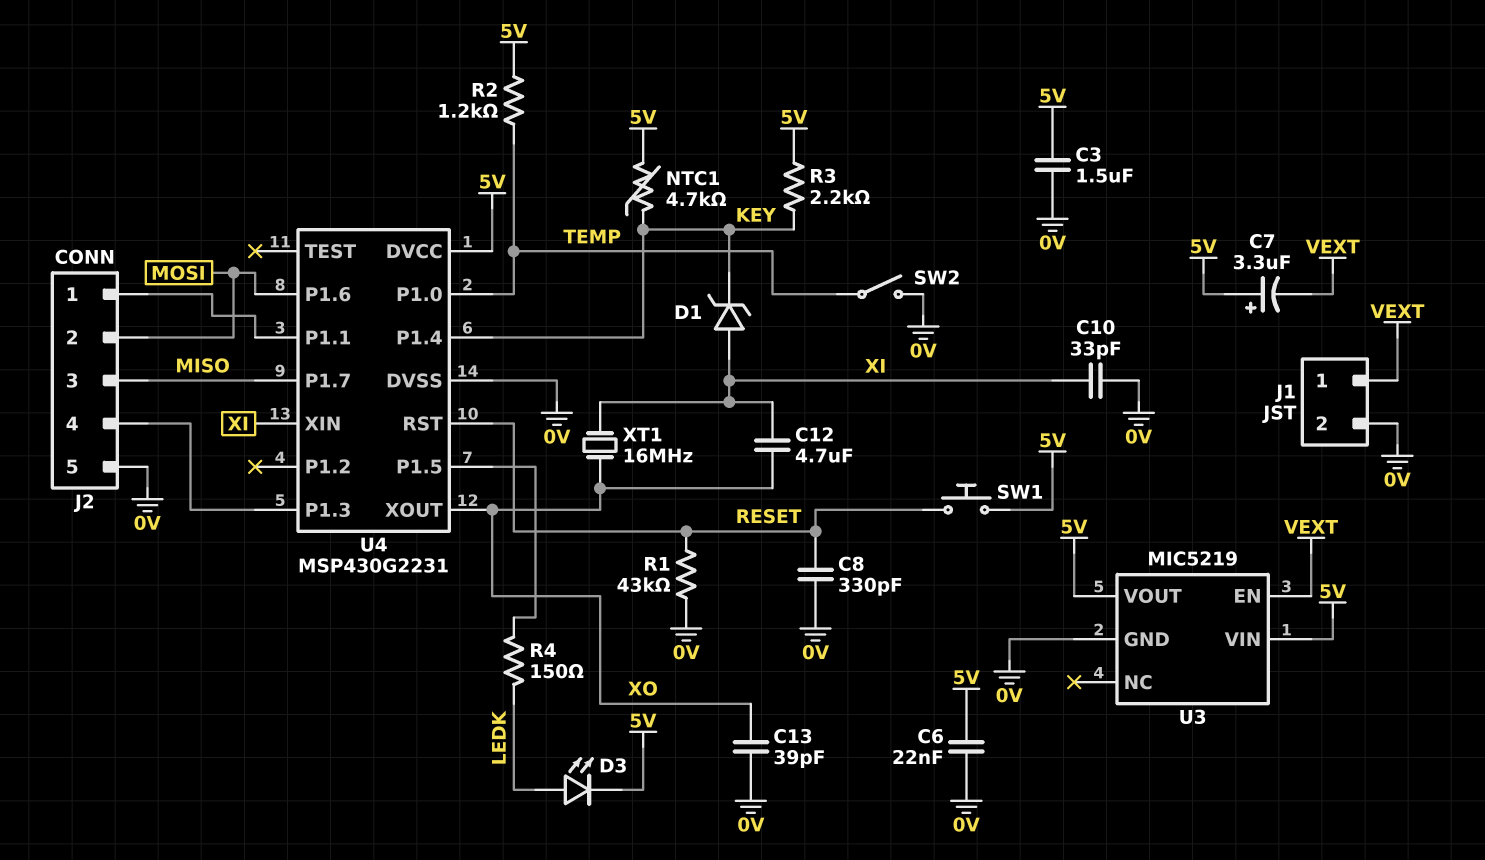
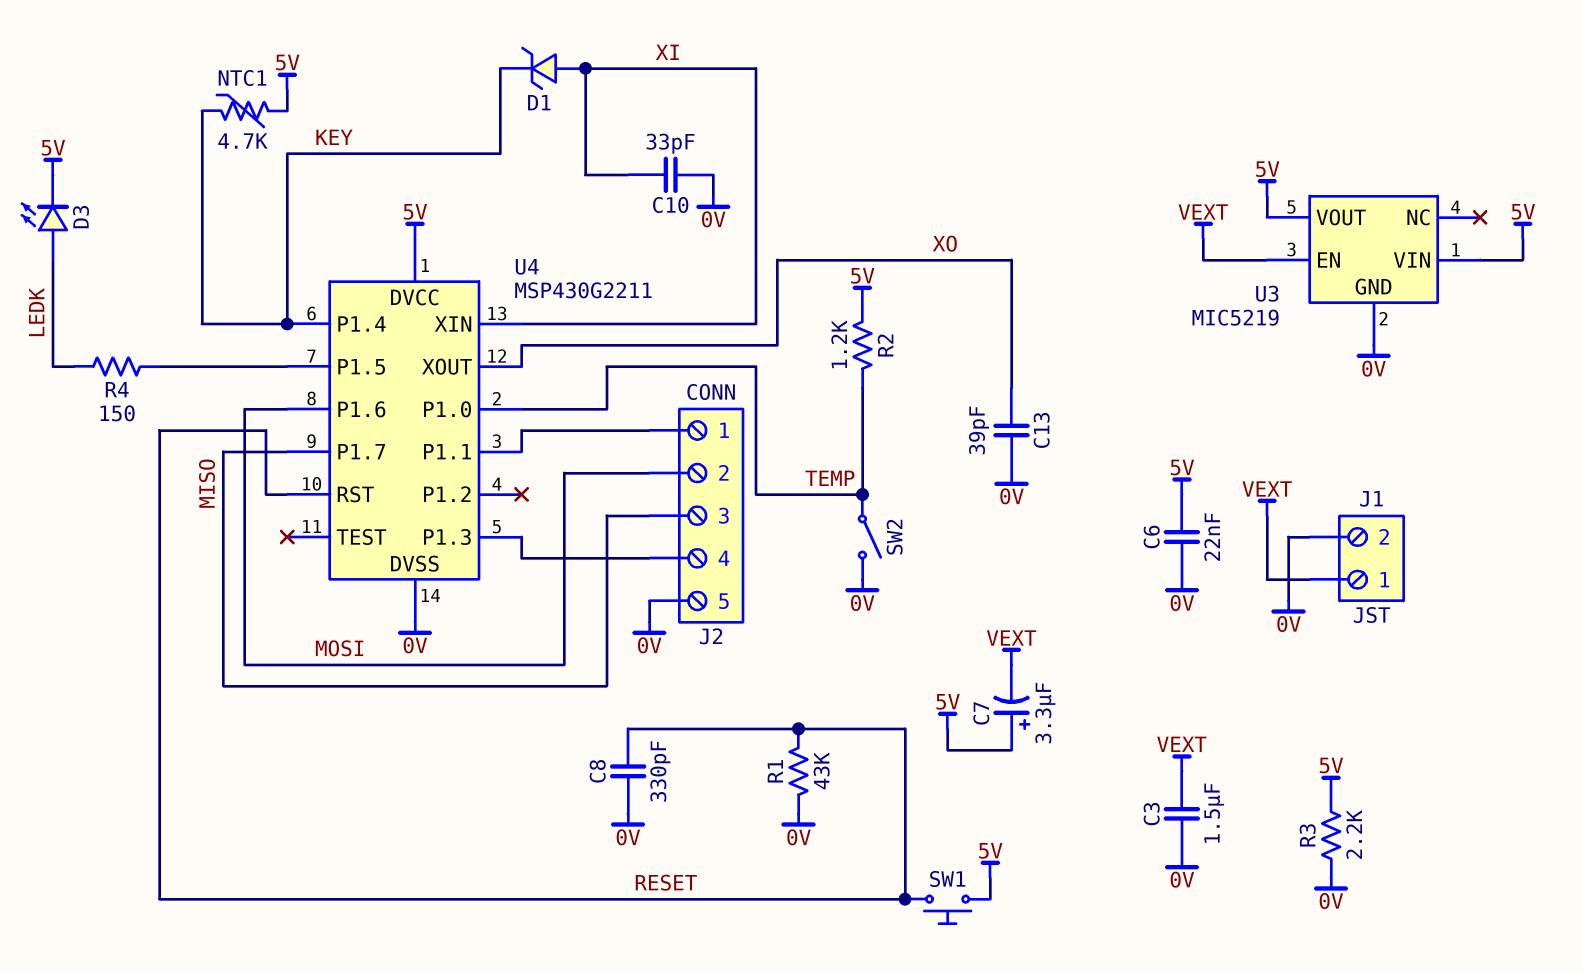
C3: 1.5uF (0V, 5V) -> 1.5uF (0V, VEXT)
C12: 4.7uF (XI, XO) -> none
R3: 2.2k (5V, KEY) -> 2.2k (0V, 5V)
U4: MSP430G2231 -> MSP430G2211
XT1: 16MHz (XI, XO) -> none

